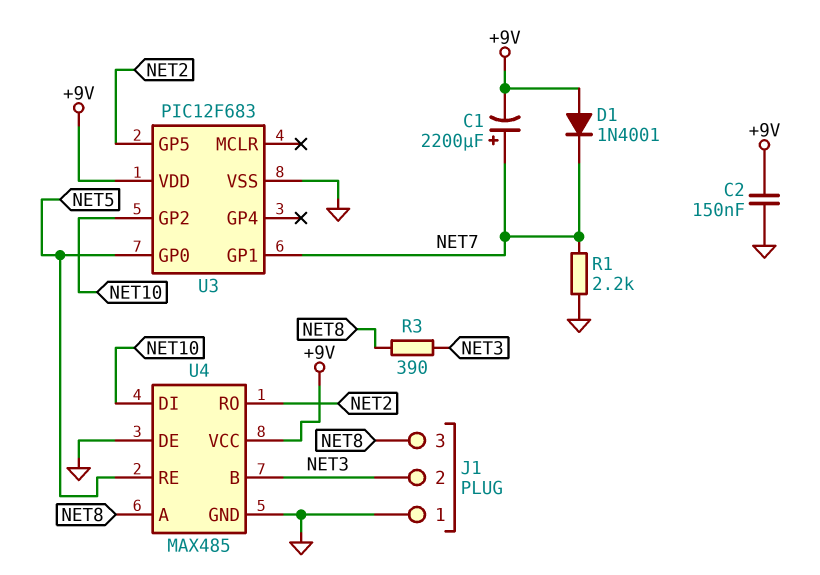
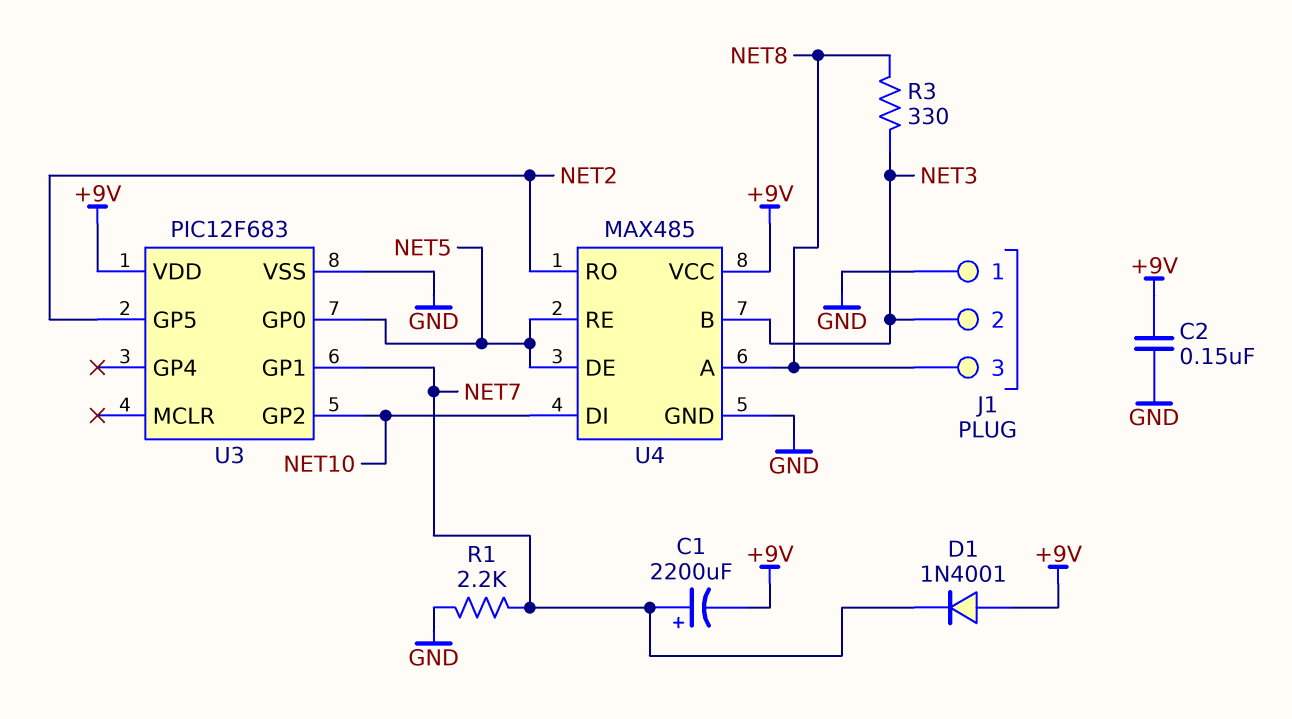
R3: 390 (NET3, NET8) -> 330 (NET3, NET8)
U4 pin DE: GND -> NET5

